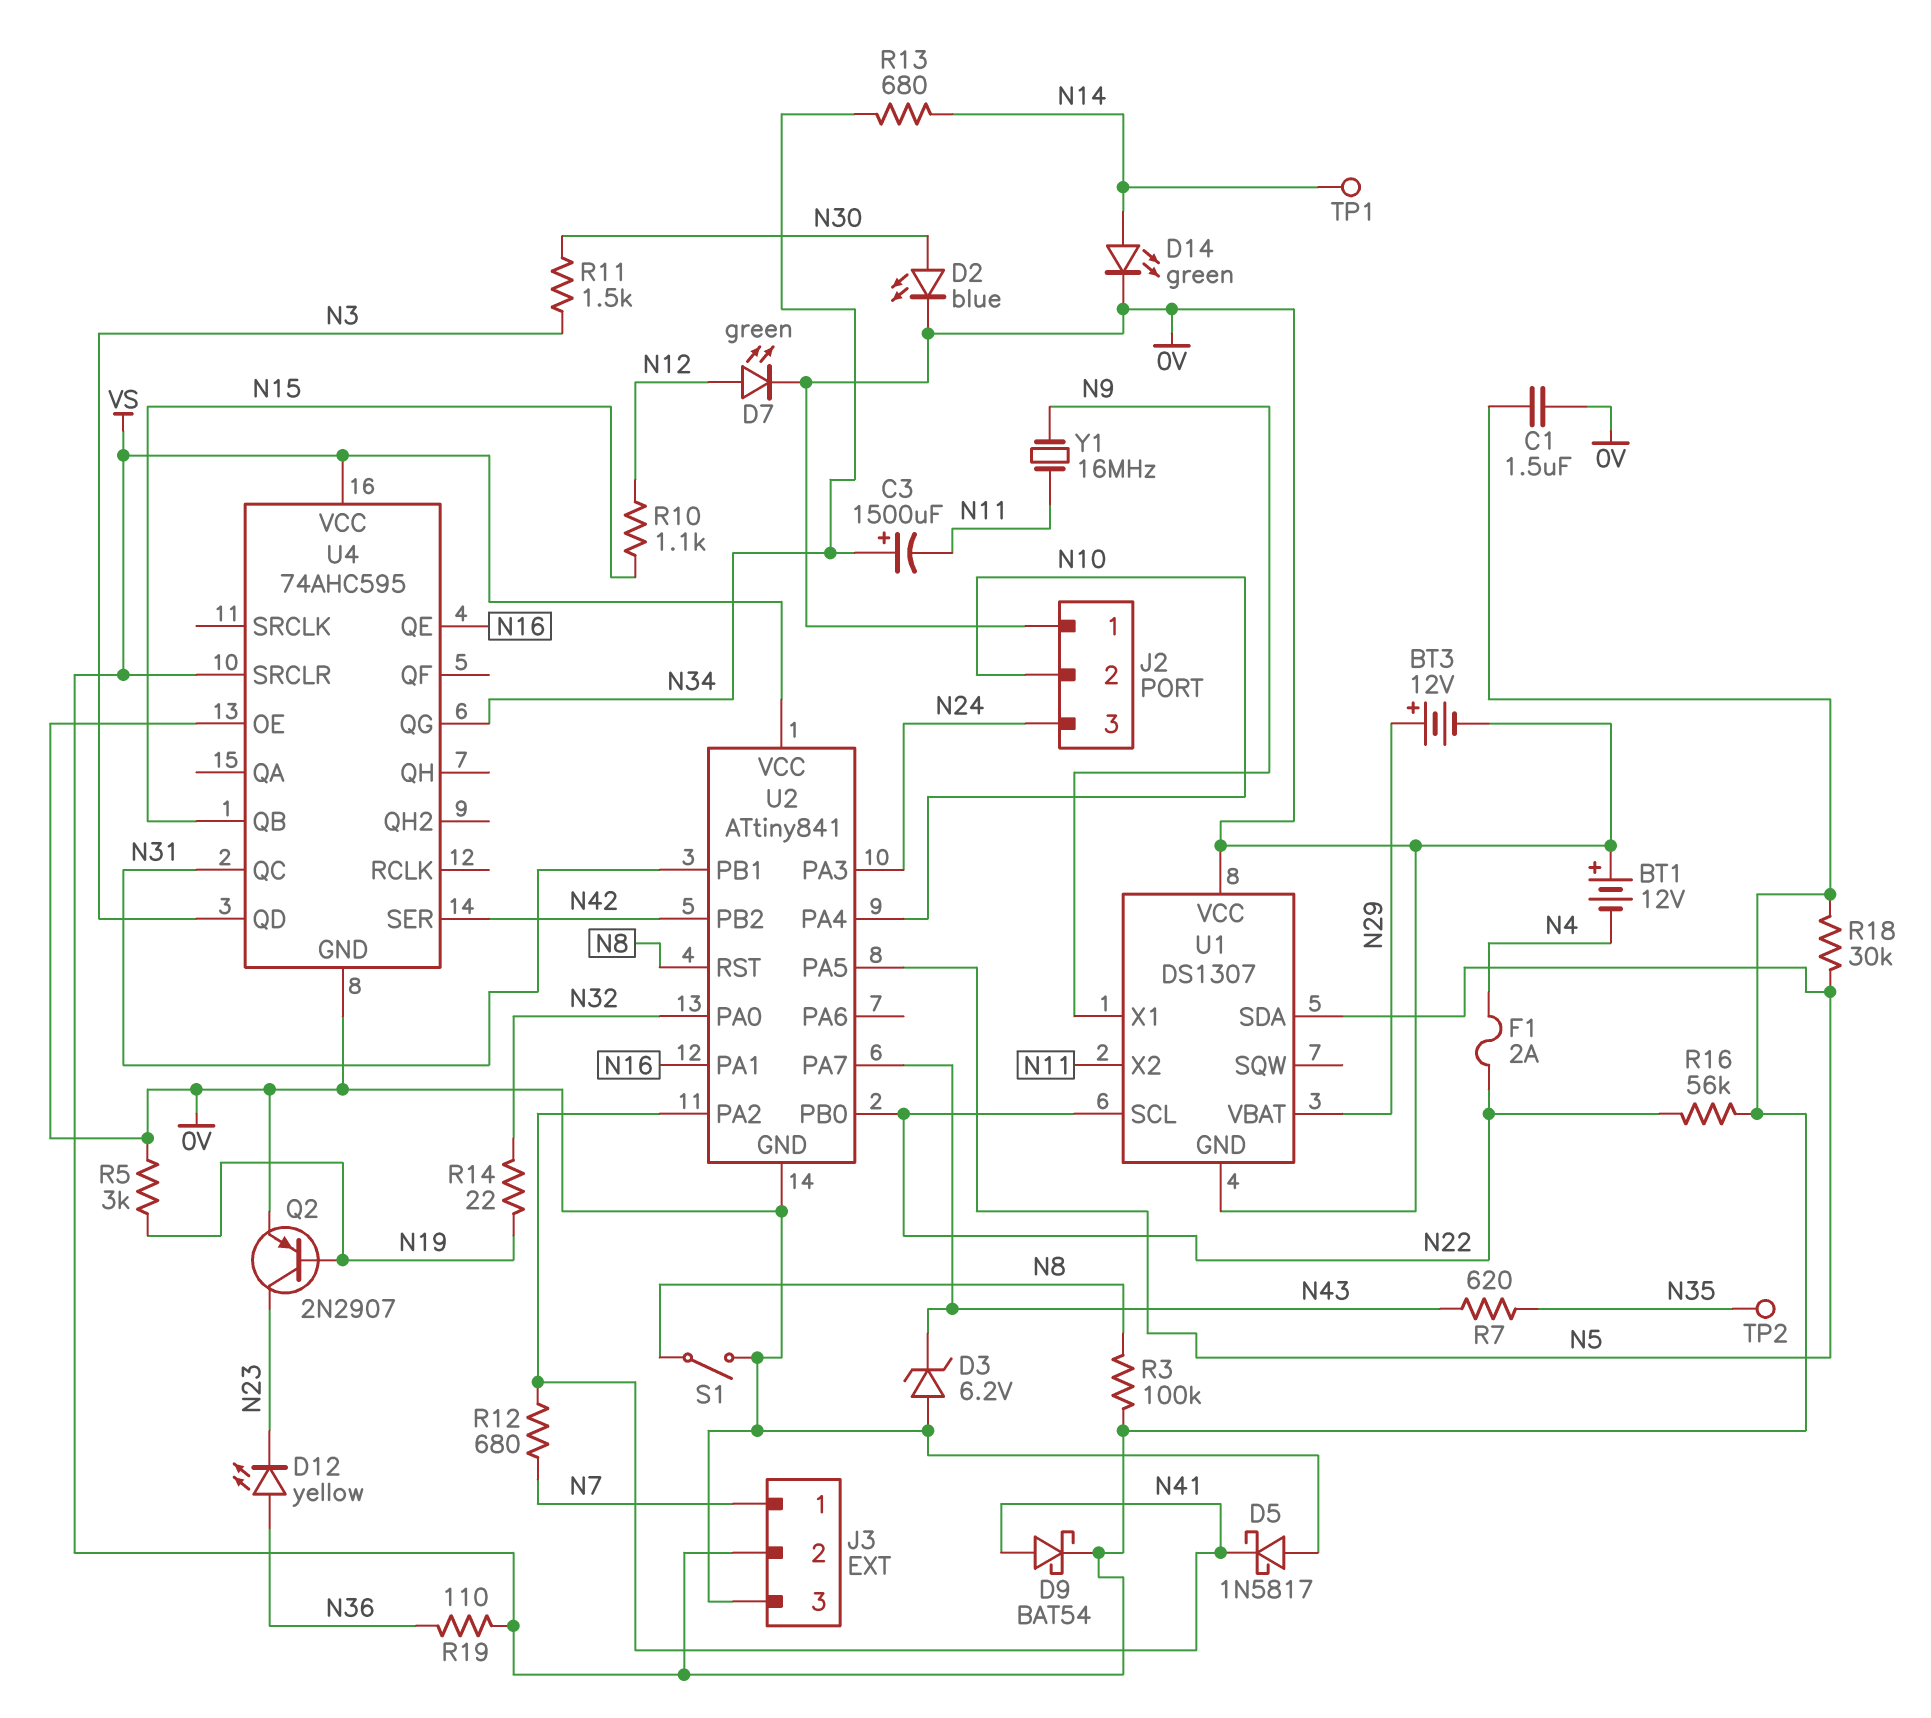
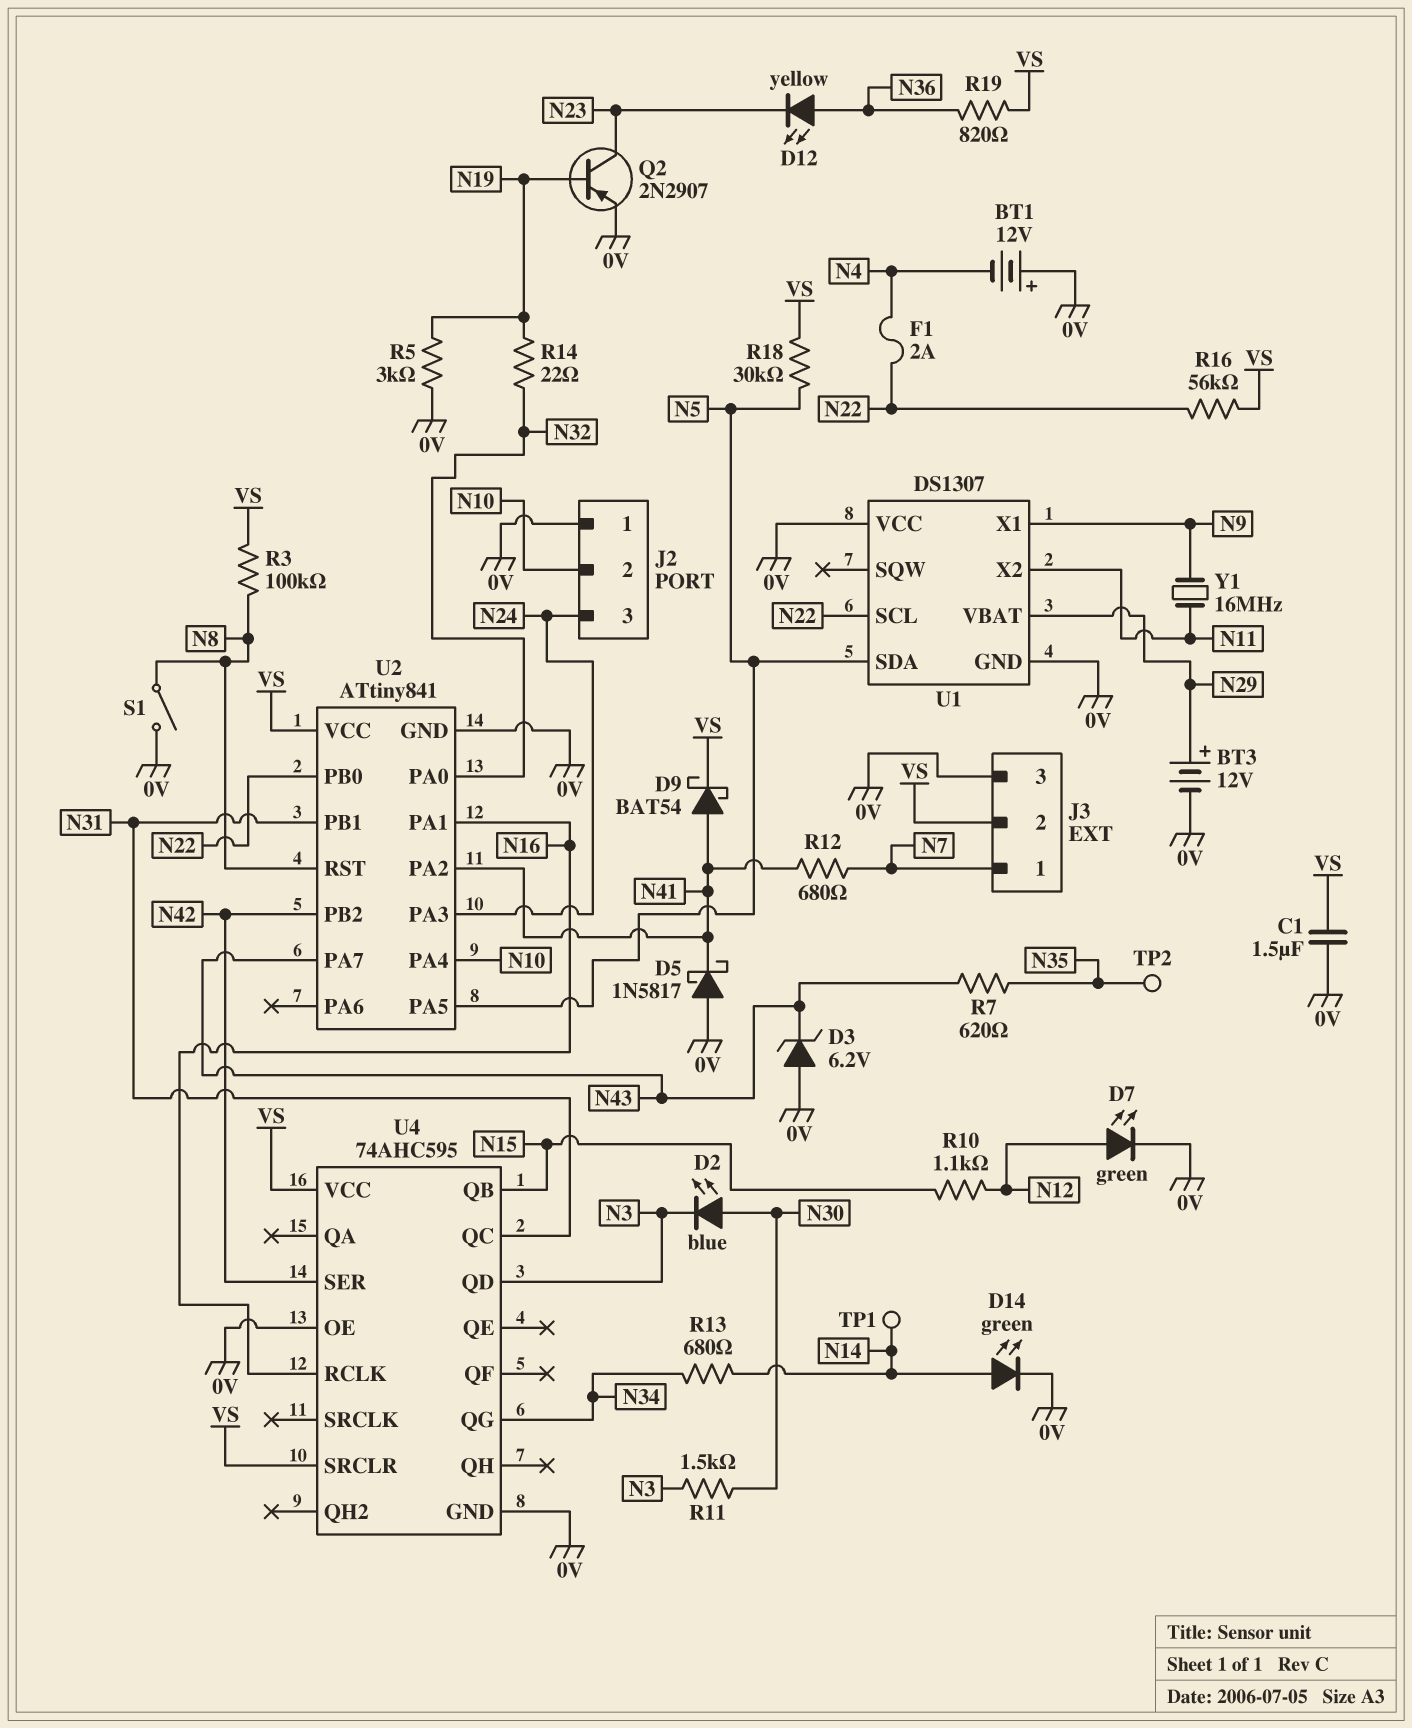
C3: 1500uF (plus N34, minus N11) -> none
D2: LED blue (A N30, K 0V) -> LED blue (A N30, K N3)
R19: 110 (N36, VS) -> 820 (N36, VS)
U4 pin QE: N16 -> none
U4 pin RCLK: none -> N16

